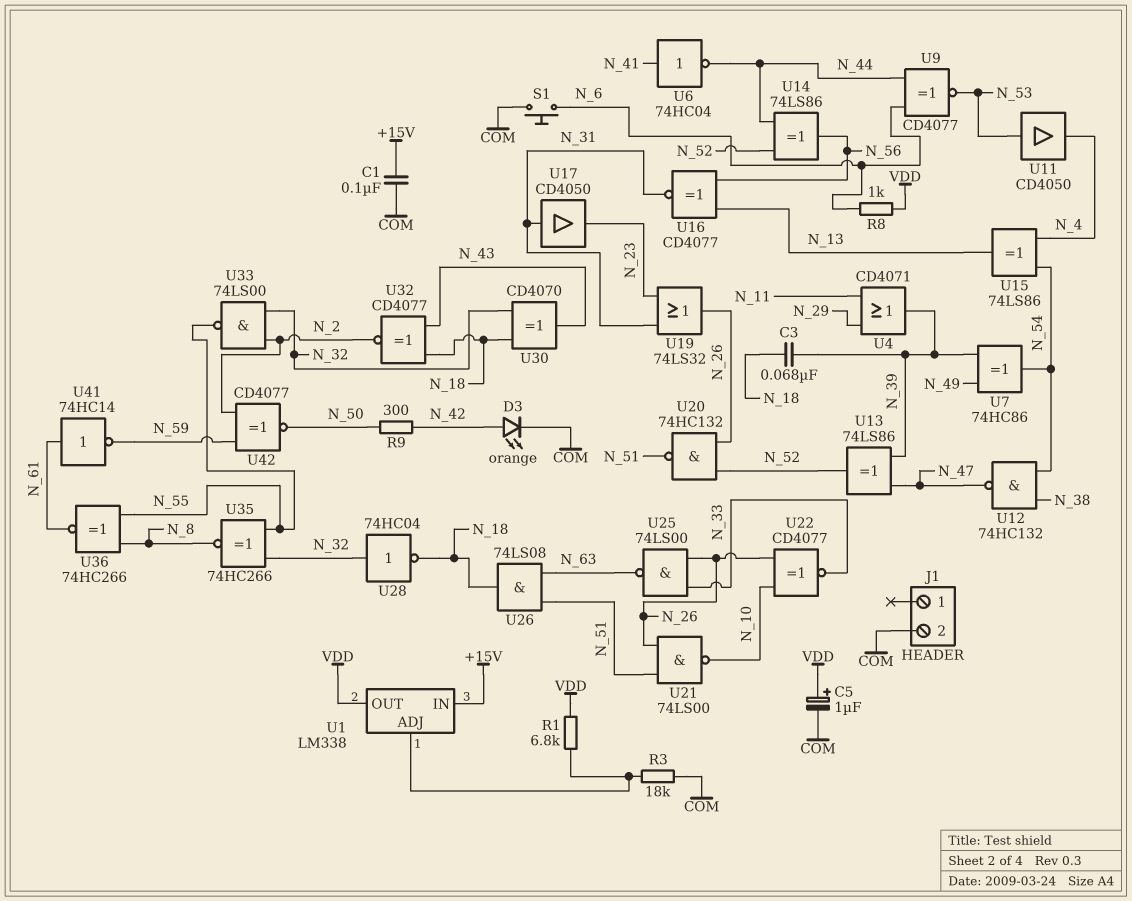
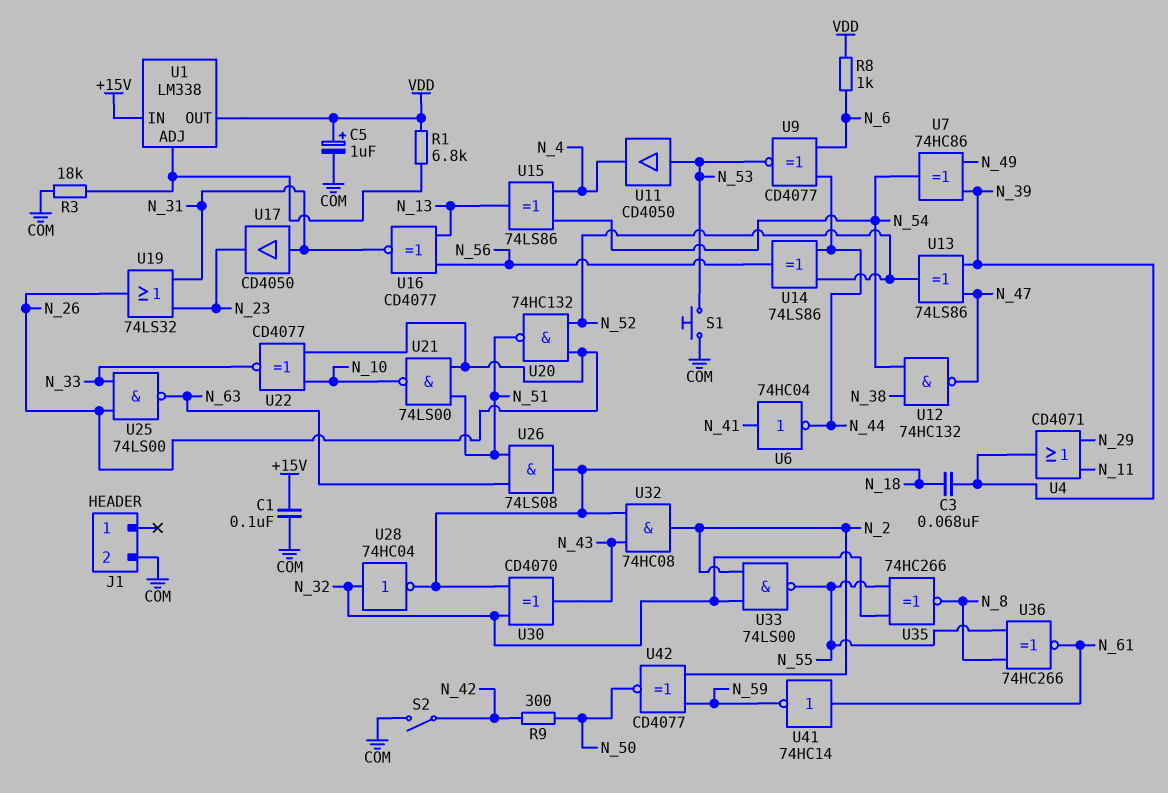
D3: LED orange (A N_42, K COM) -> none
S1: button (COM, N_6) -> button (COM, N_53)
S2: none -> switch (COM, N_42)
U32: XNOR CD4077 (in N_18, in N_43, out N_2) -> AND 74HC08 (in N_18, in N_43, out N_2)

